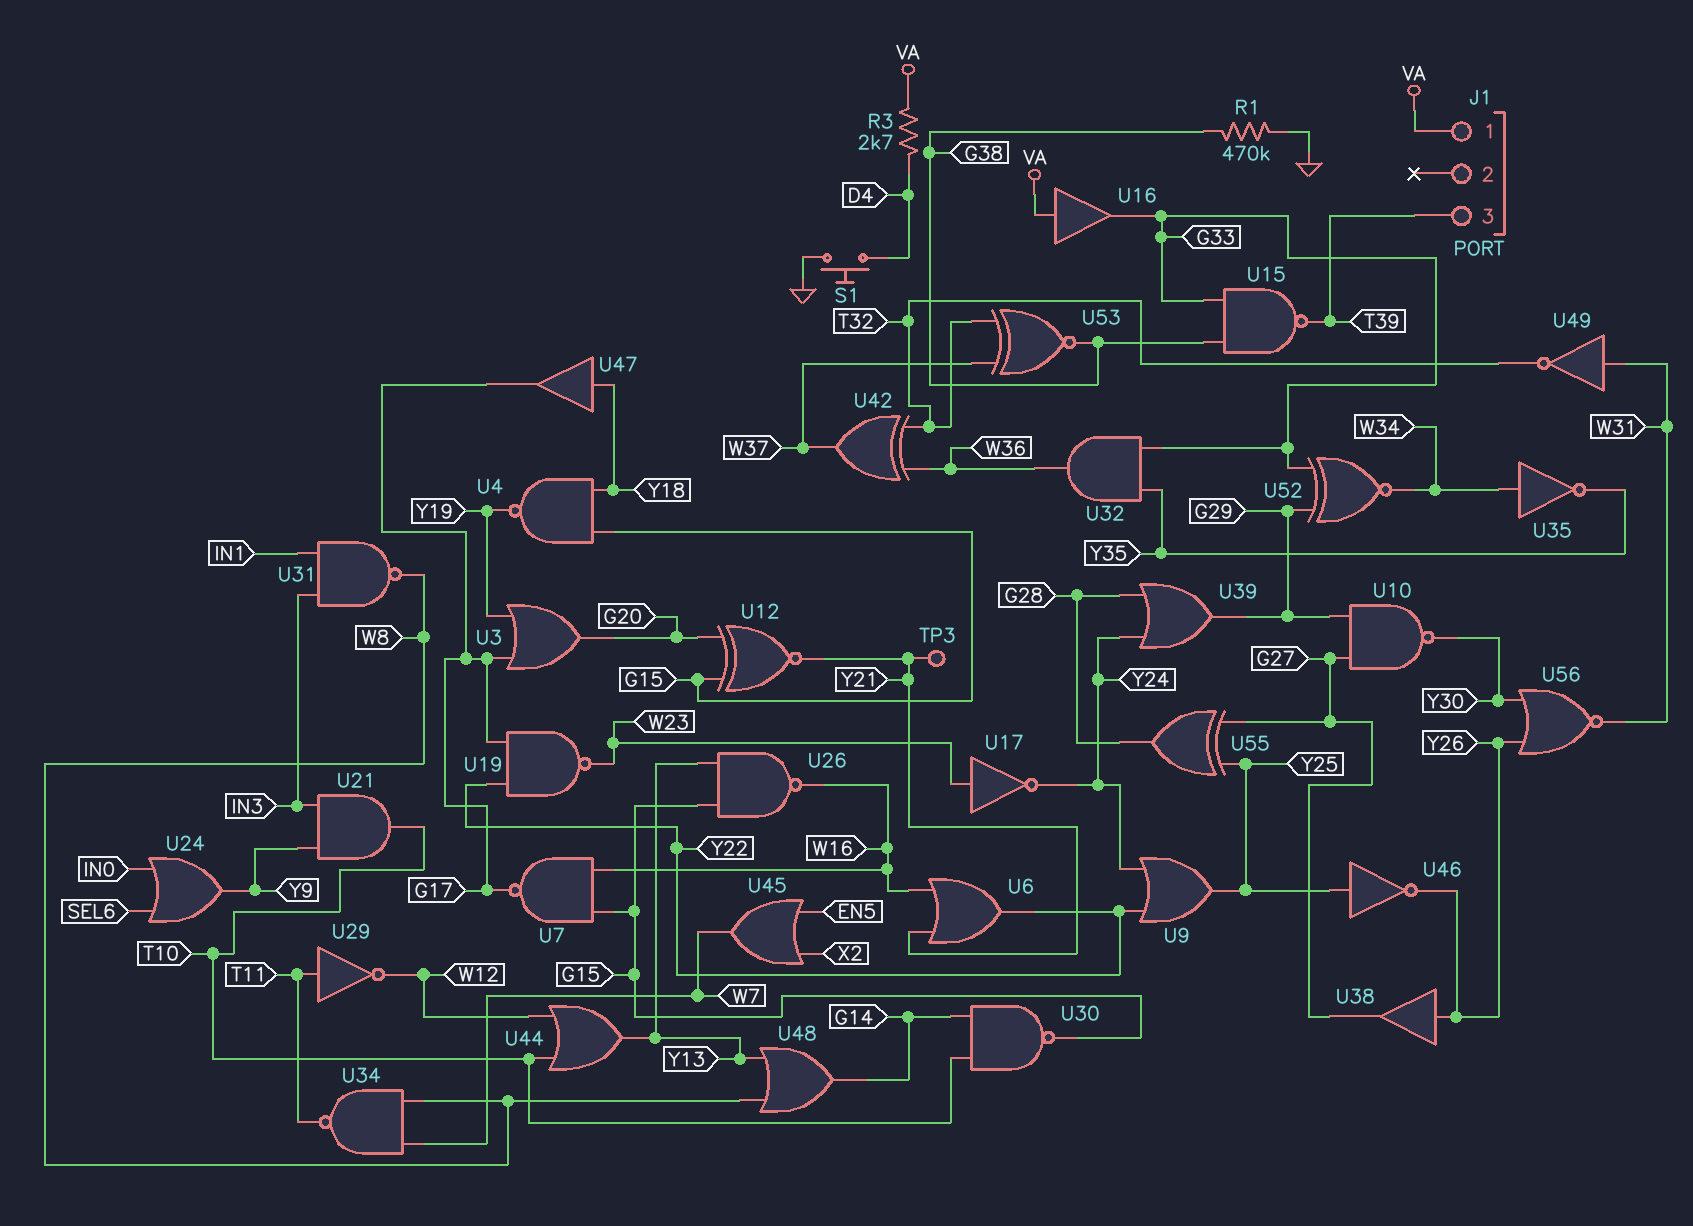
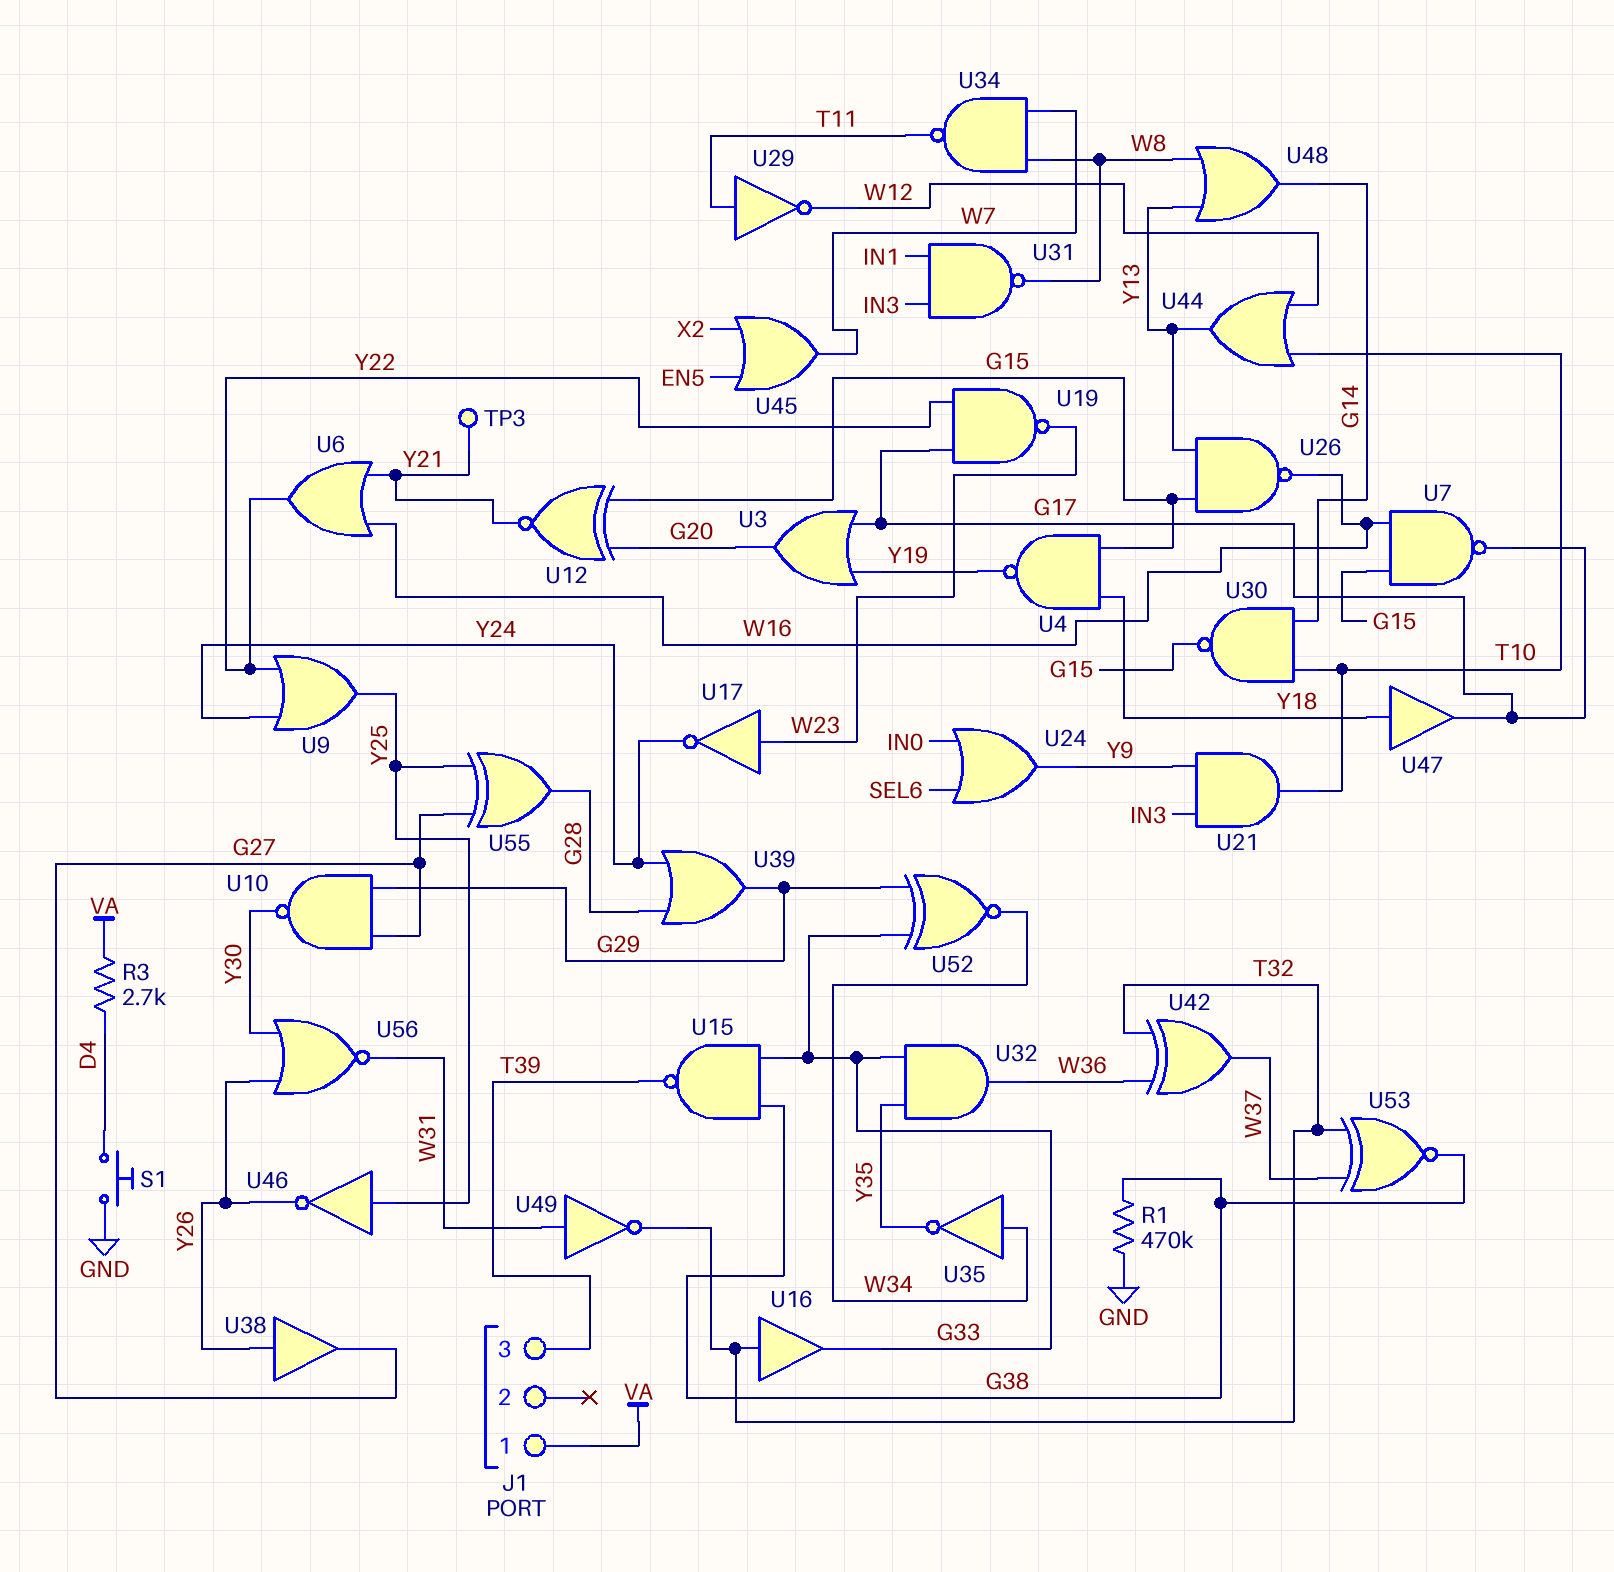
U16: buffer (in VA, out G33) -> buffer (in T32, out G33)

